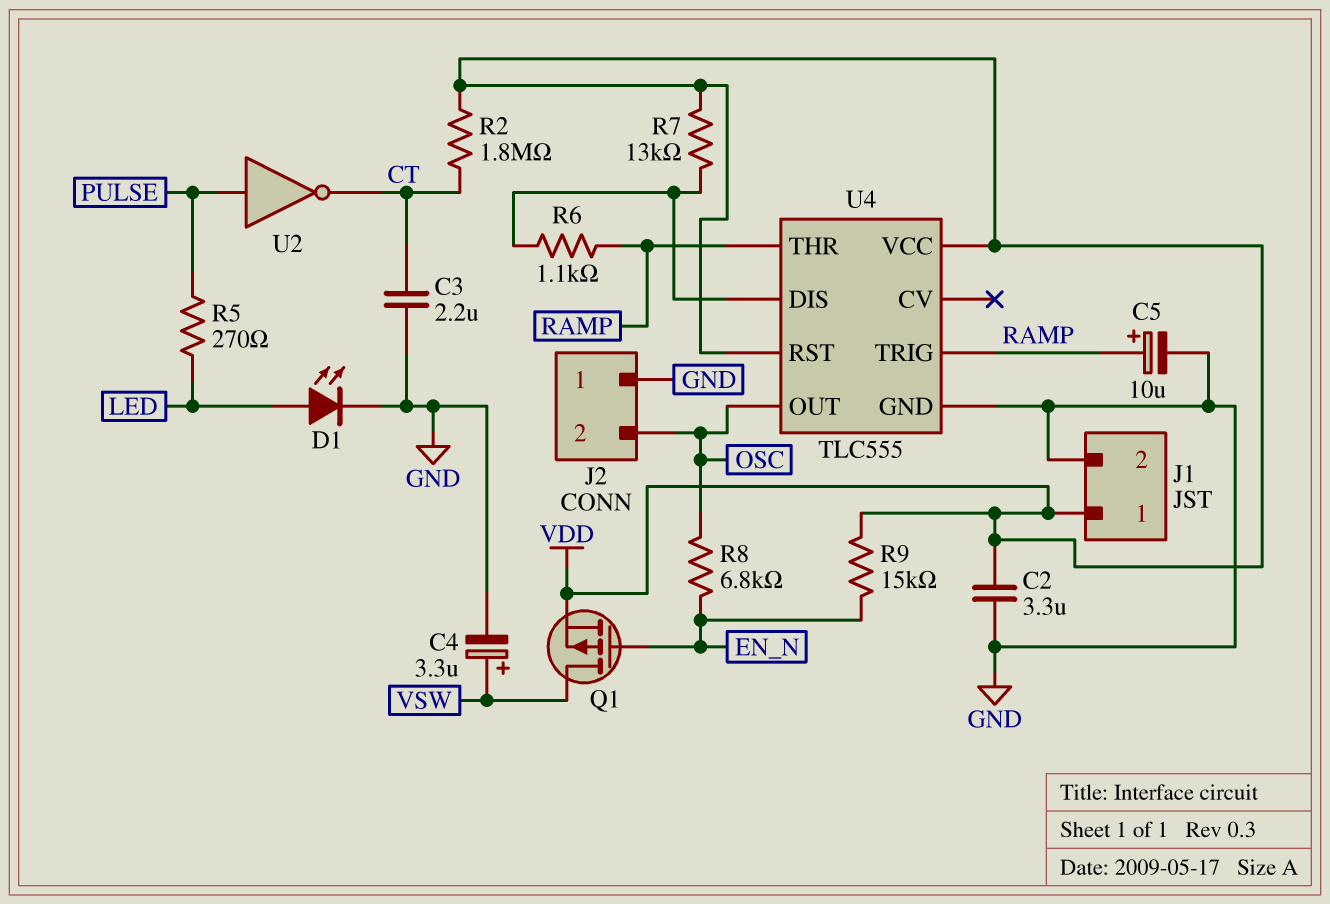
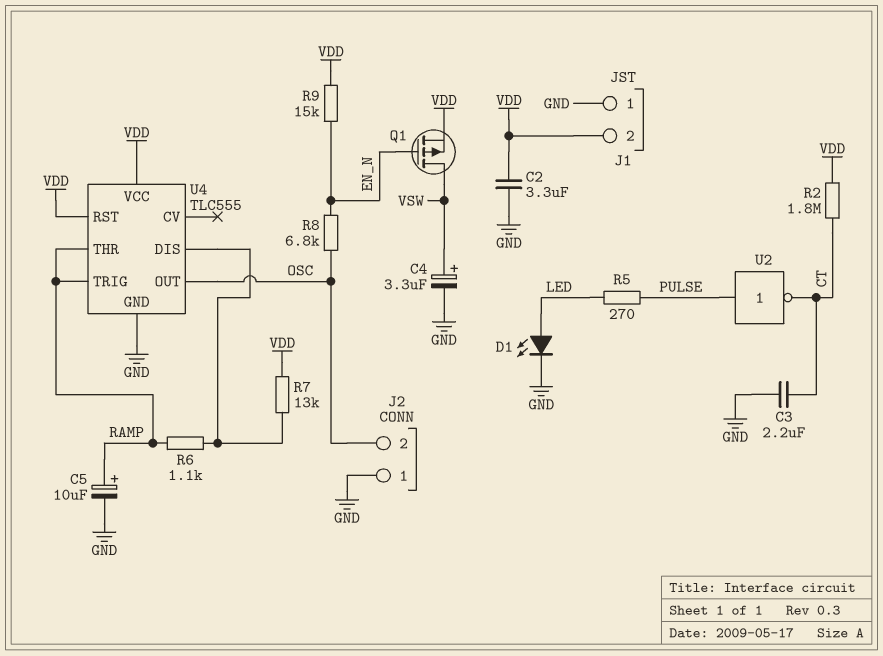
J1 pin 1: VDD -> GND
J1 pin 2: GND -> VDD

